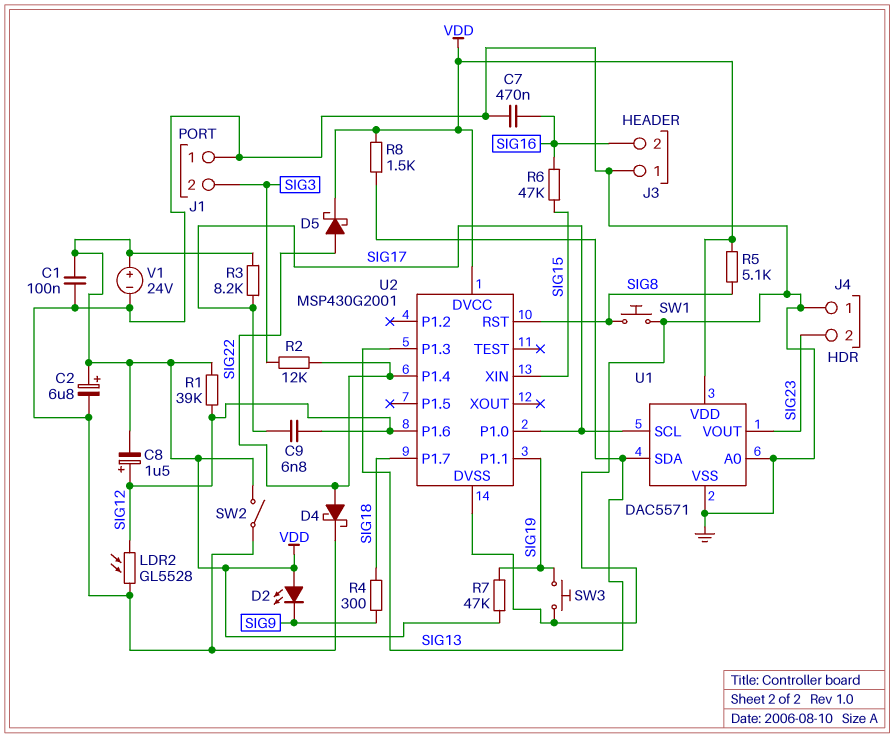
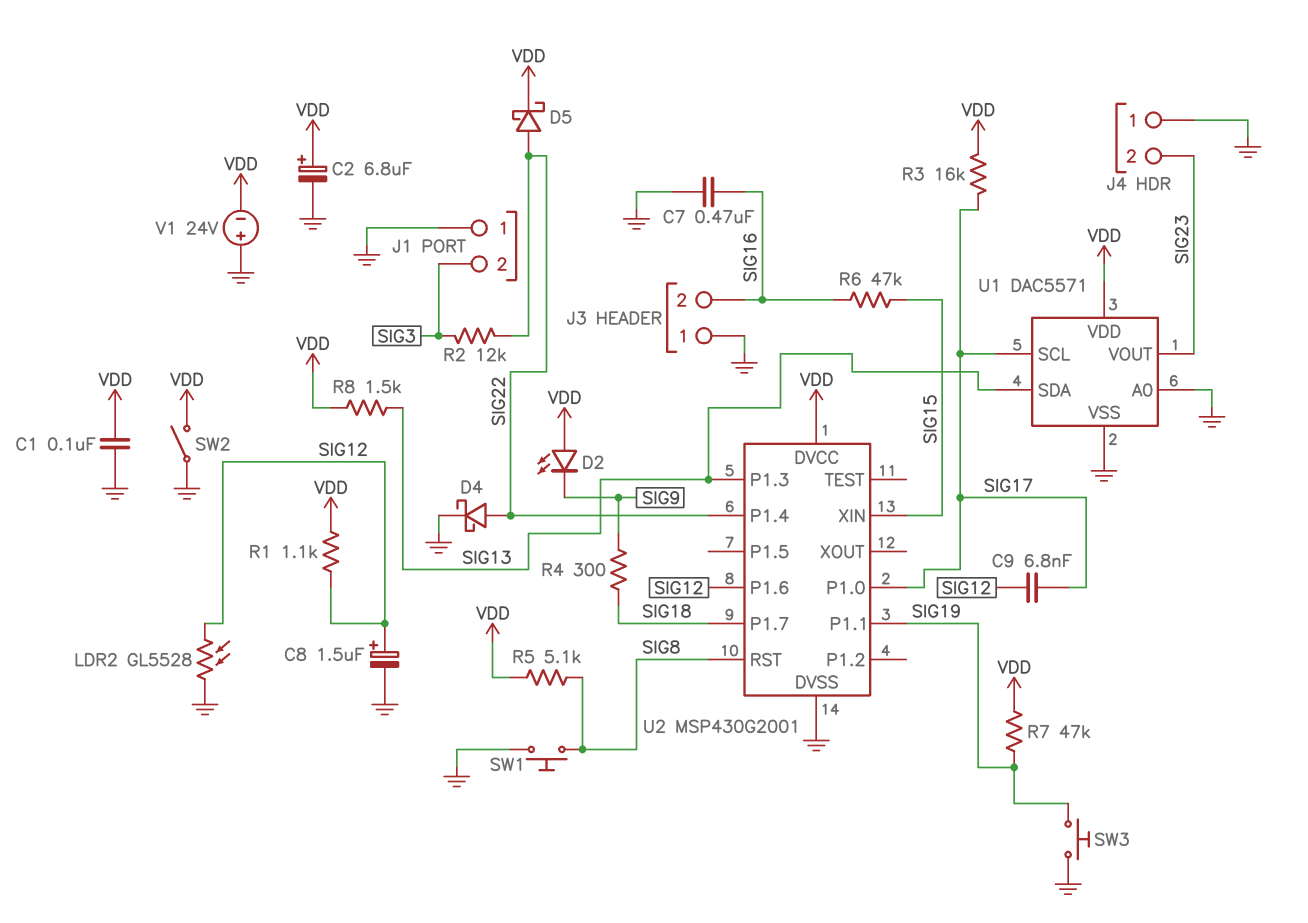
C8: 1.5uF (plus SIG12, minus VDD) -> 1.5uF (plus SIG12, minus GND)
R1: 39k (SIG12, VDD) -> 1.1k (SIG12, VDD)
R3: 8.2k (SIG17, VDD) -> 16k (SIG17, VDD)
V1: 24V (plus VDD, minus GND) -> 24V (plus GND, minus VDD)

